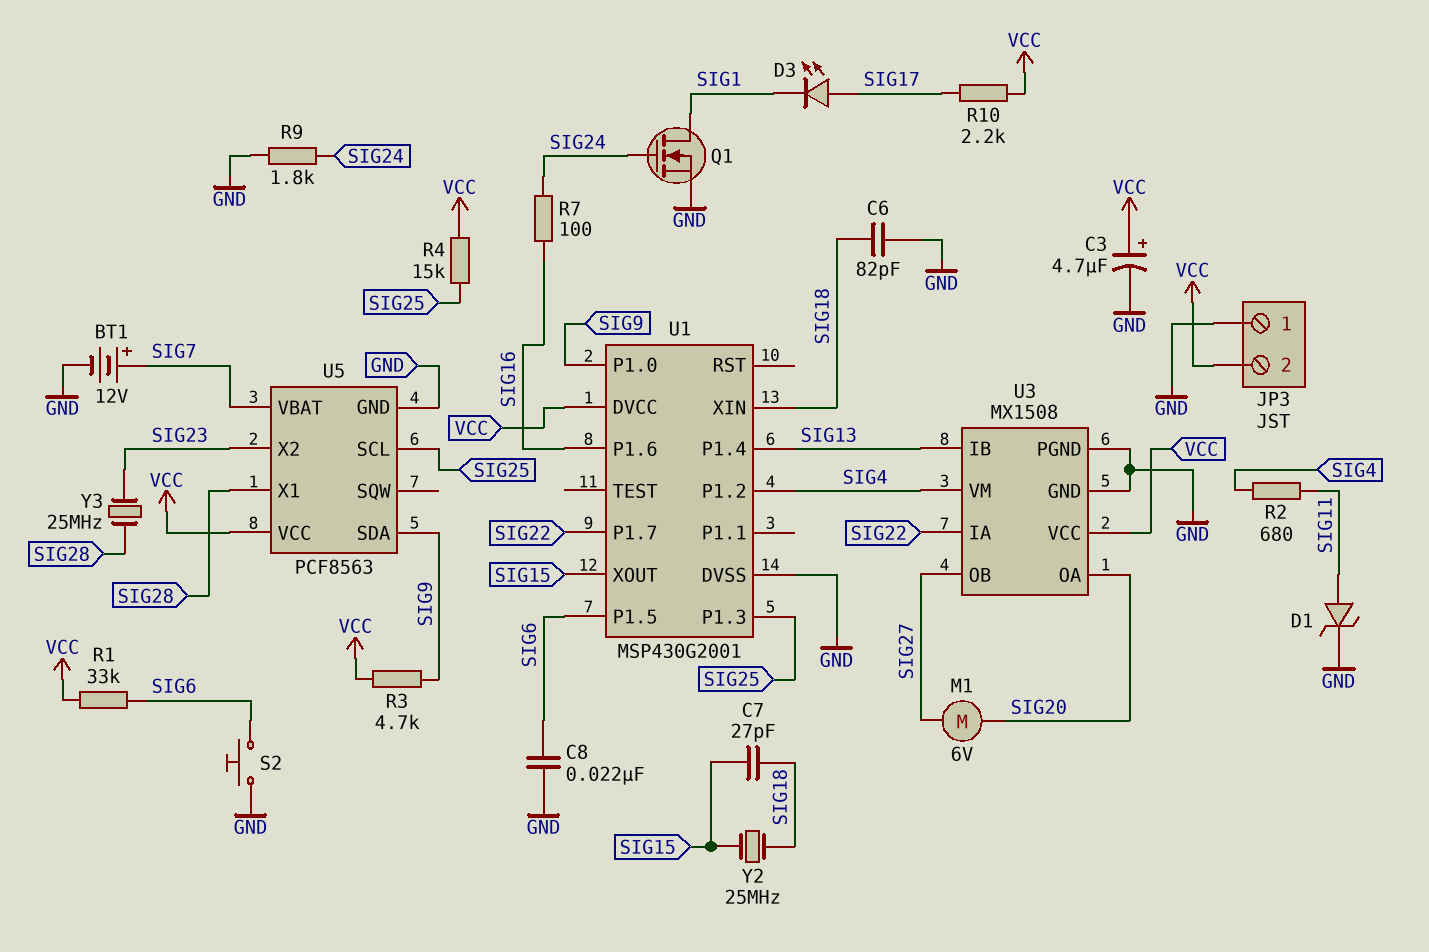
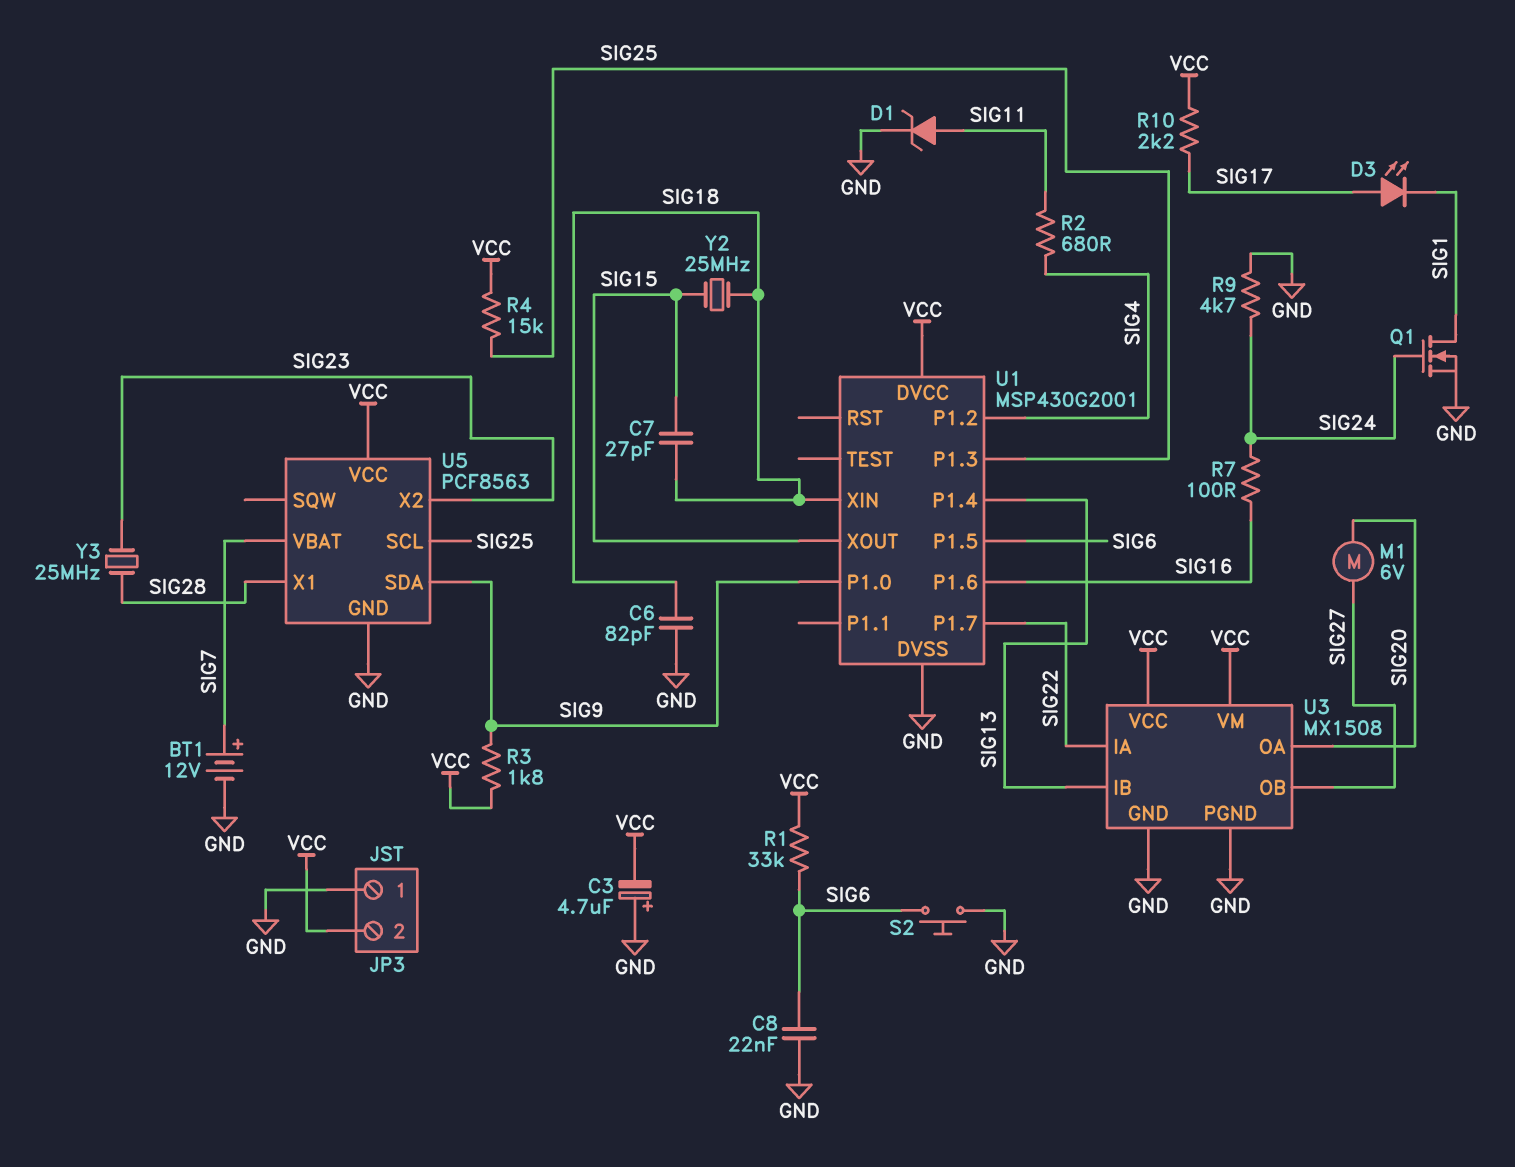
C3: 4.7uF (plus VCC, minus GND) -> 4.7uF (plus GND, minus VCC)
R3: 4.7k (SIG9, VCC) -> 1.8k (SIG9, VCC)
R9: 1.8k (GND, SIG24) -> 4.7k (GND, SIG24)
U3 pin VM: SIG4 -> VCC

